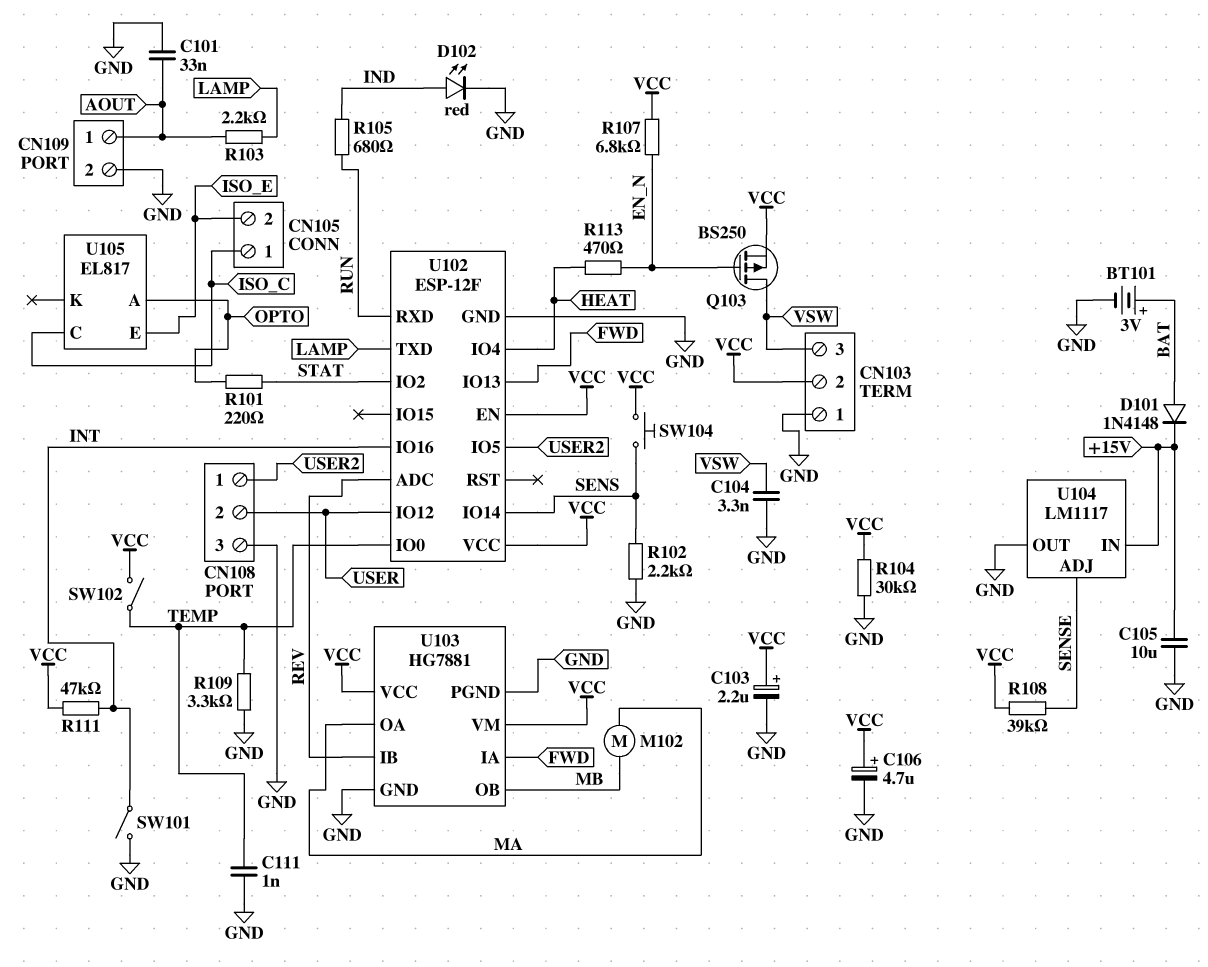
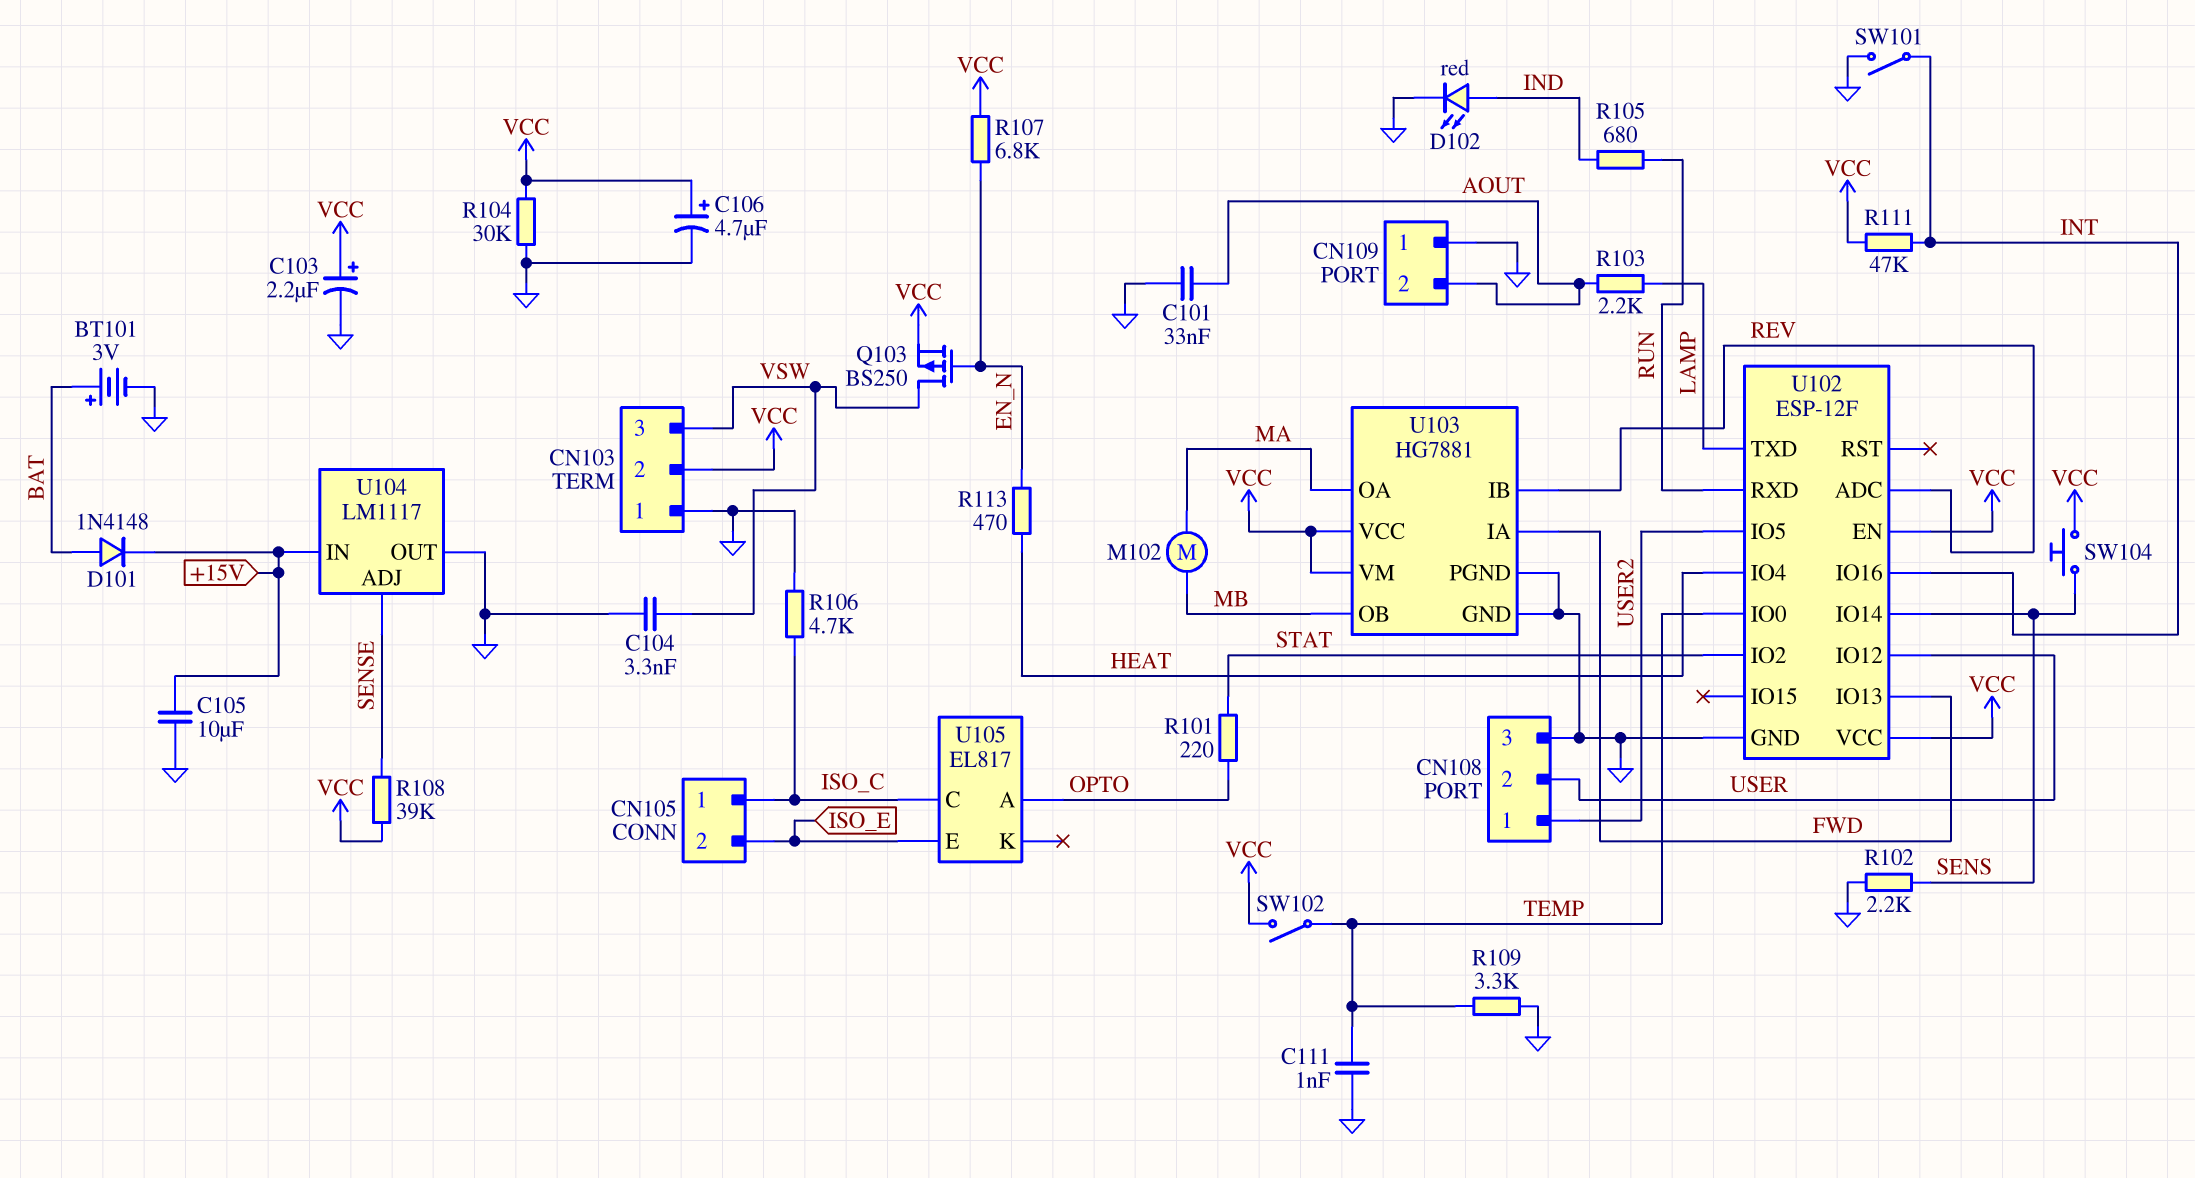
CN109 pin 1: AOUT -> GND
CN109 pin 2: GND -> AOUT
R106: none -> 4.7k (GND, ISO_C)

